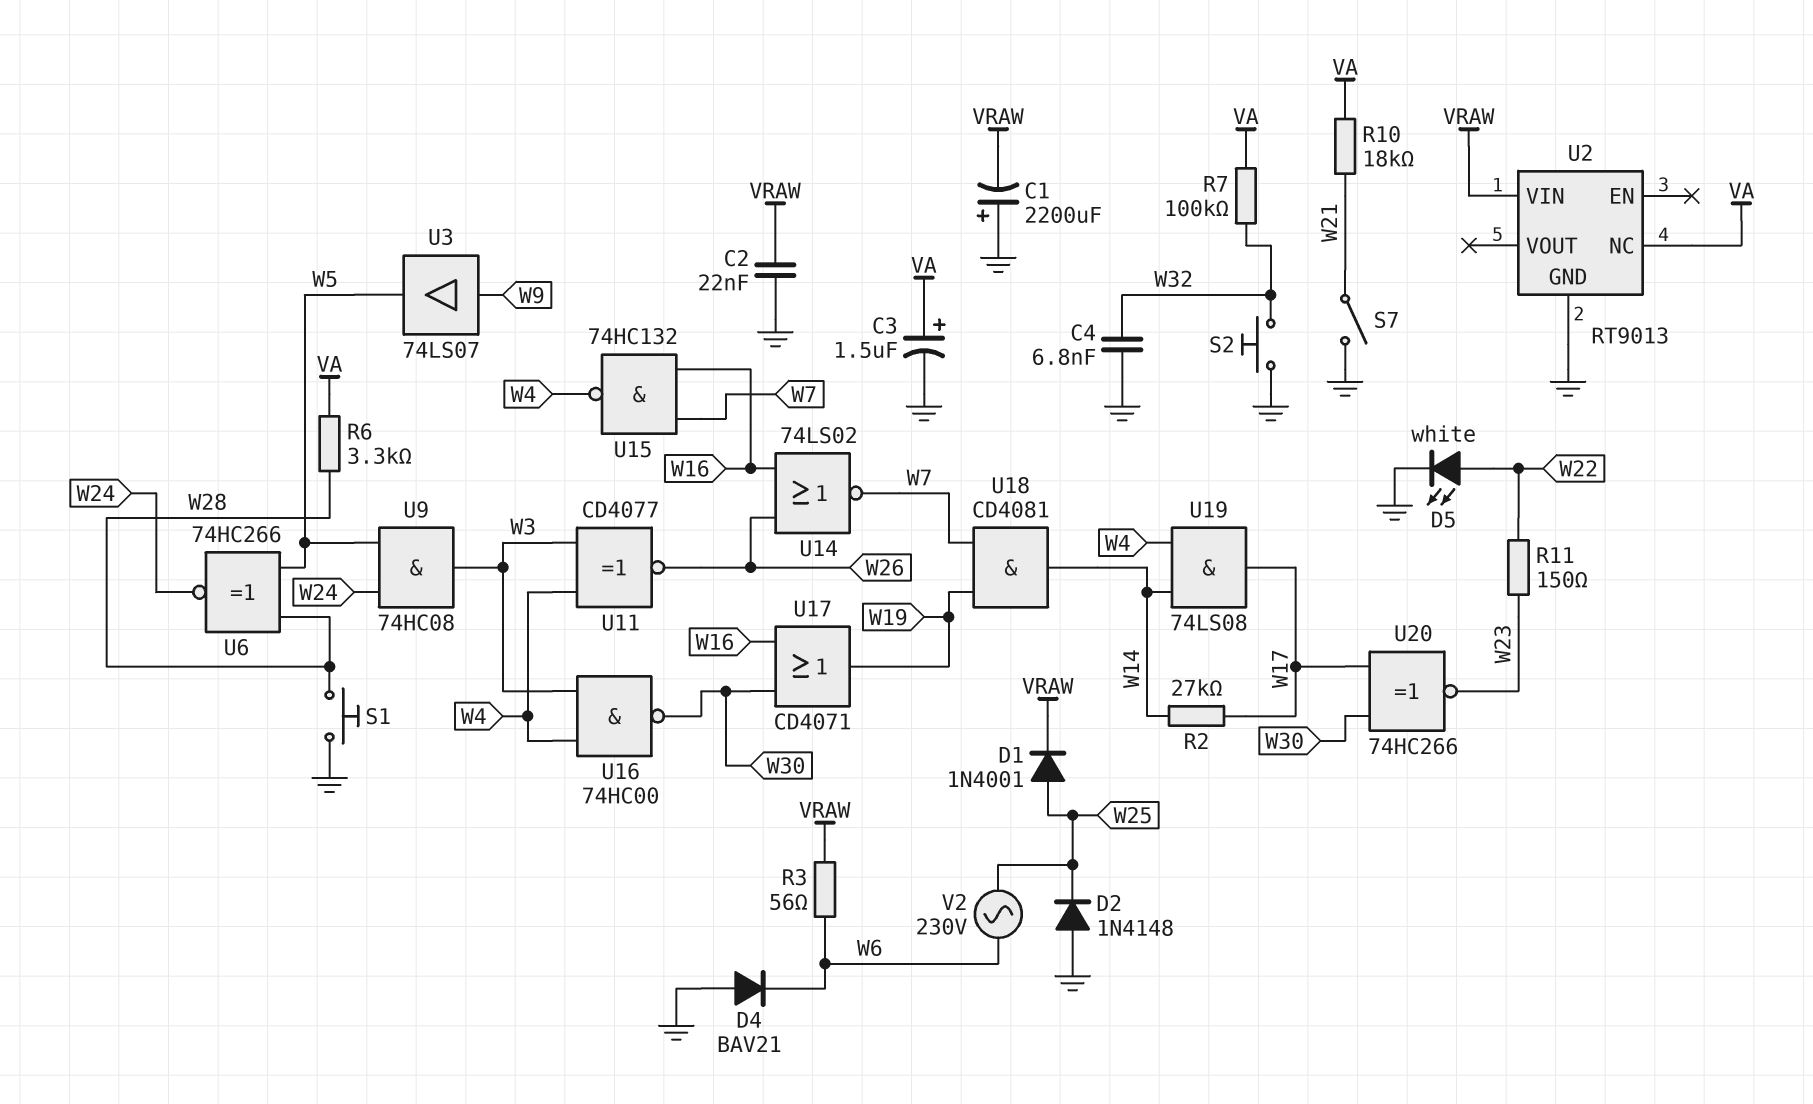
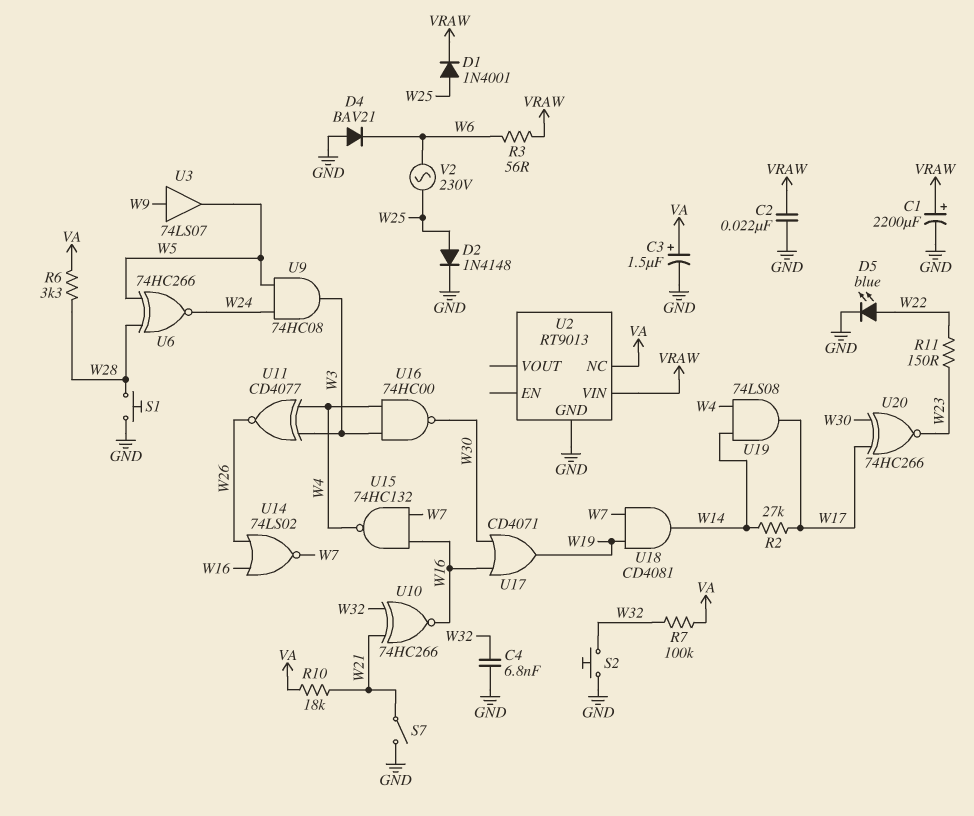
C1: 2200uF (plus GND, minus VRAW) -> 2200uF (plus VRAW, minus GND)
D2: diode 1N4148 (A GND, K W25) -> diode 1N4148 (A W25, K GND)
D5: LED white (A W22, K GND) -> LED blue (A W22, K GND)
U10: none -> XNOR 74HC266 (in W21, in W32, out W16)

